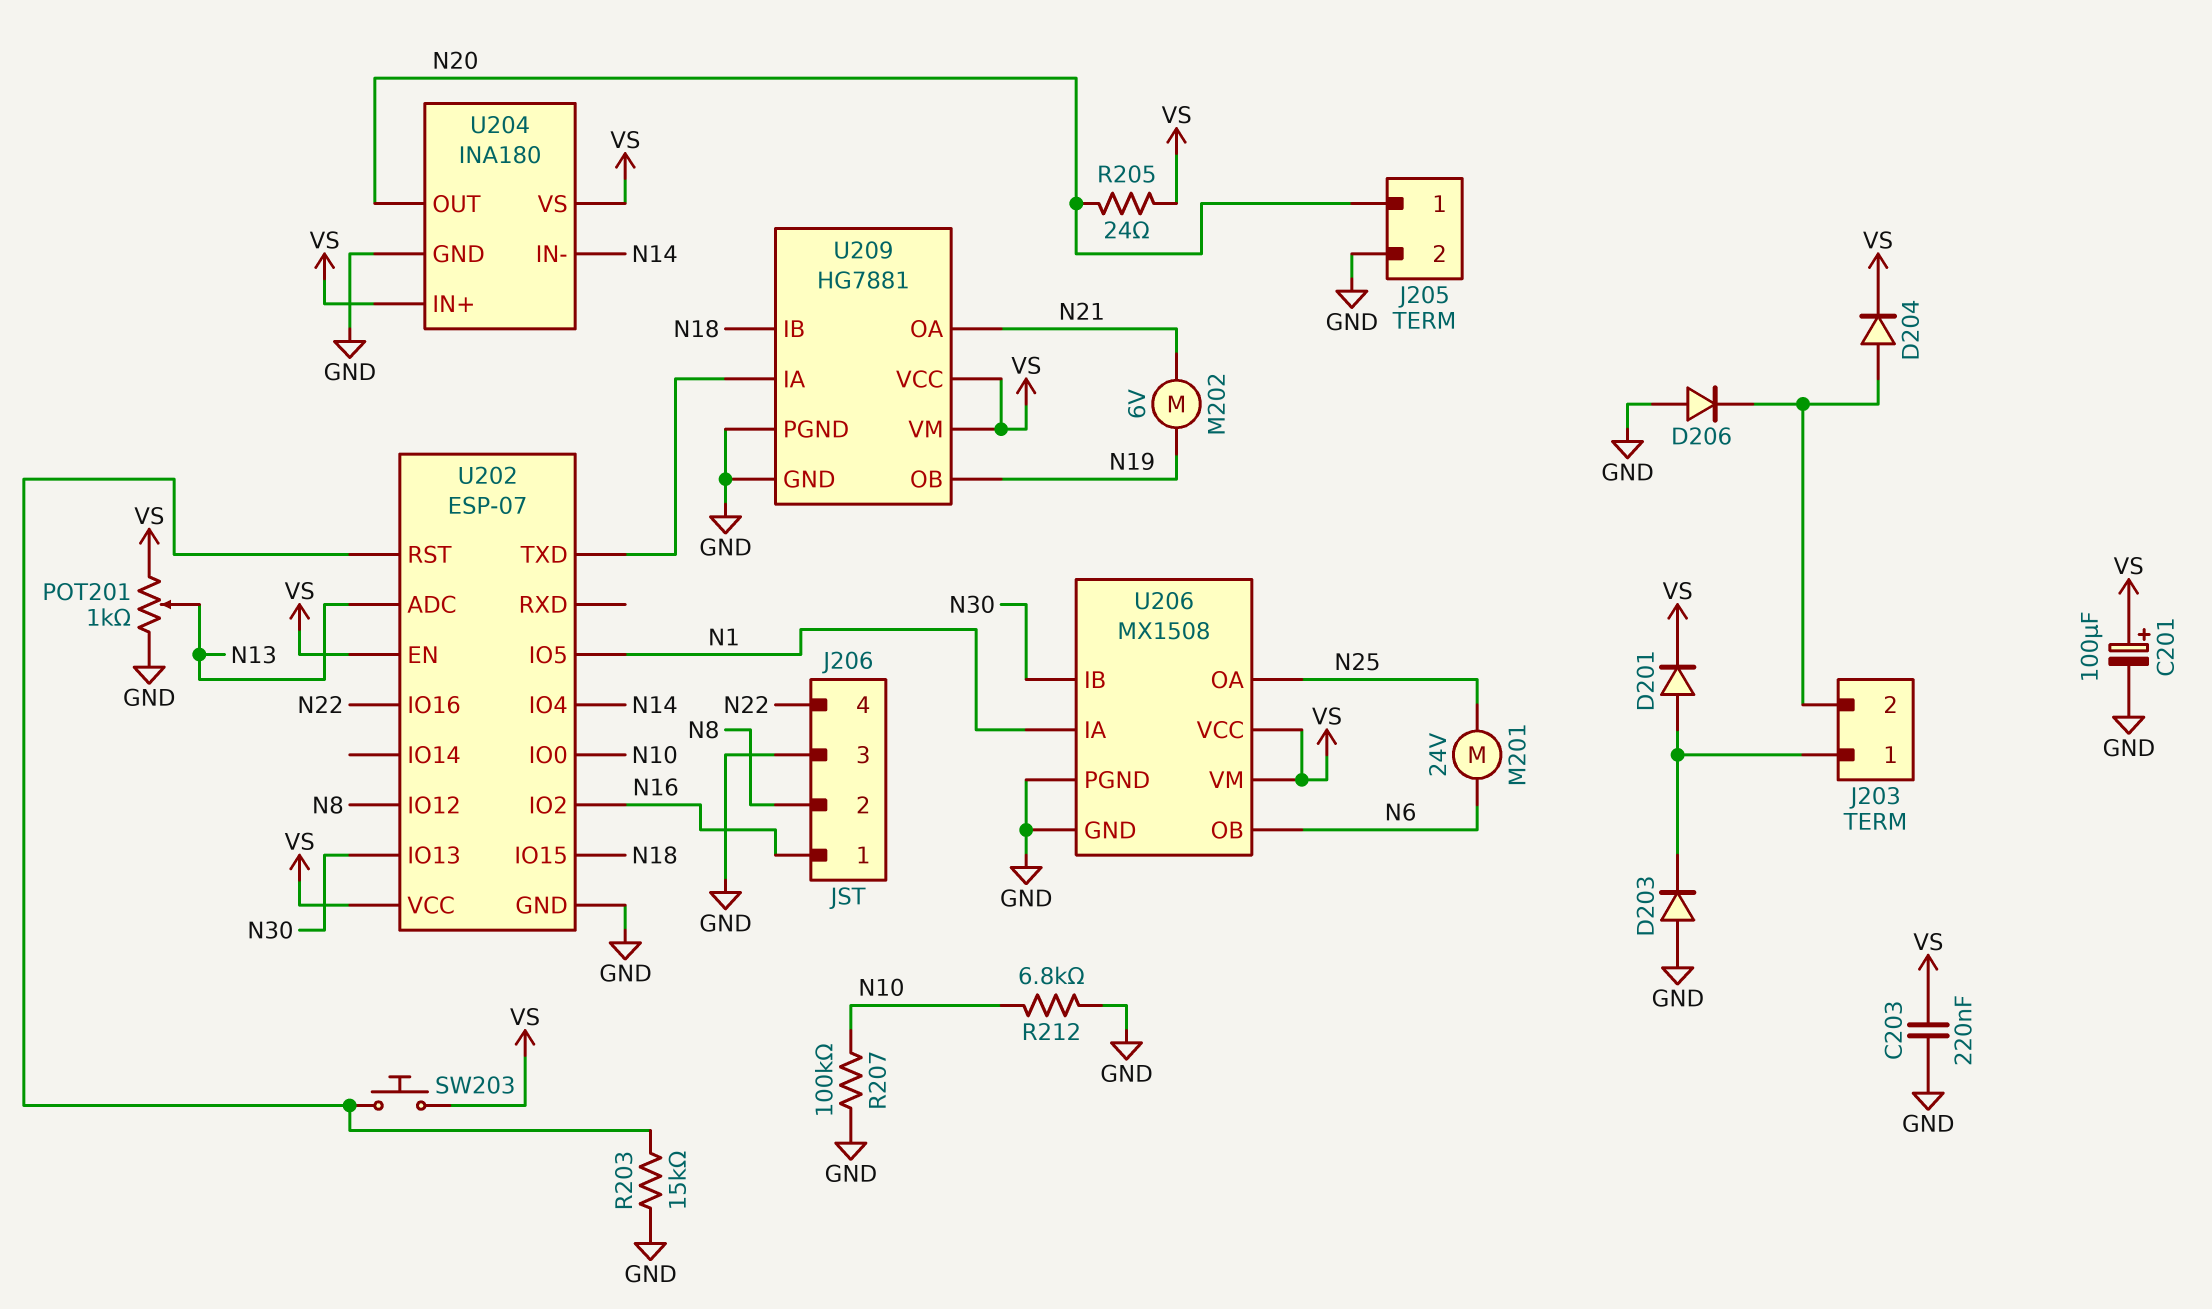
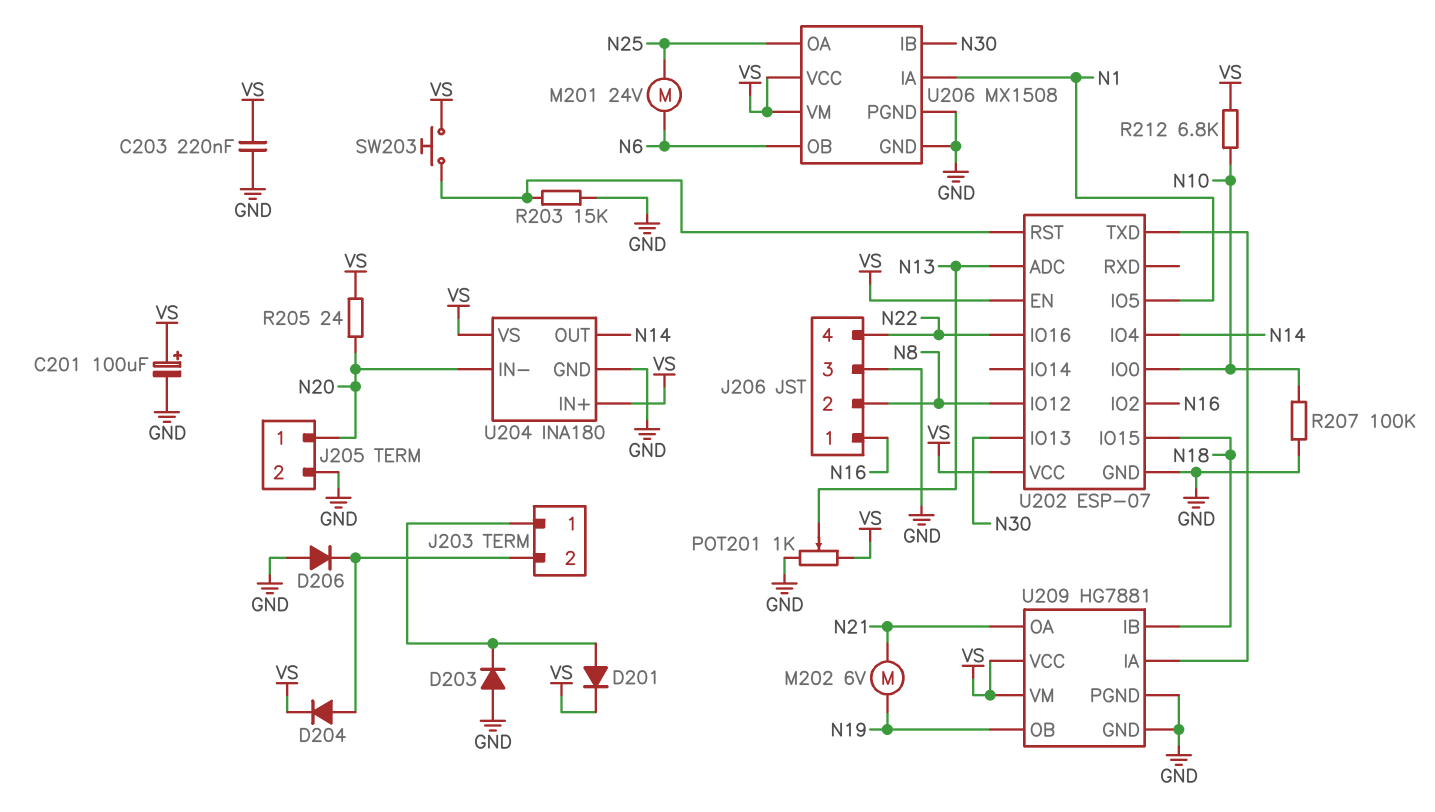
R212: 6.8k (GND, N10) -> 6.8k (N10, VS)
U204 pin IN-: N14 -> N20
U204 pin OUT: N20 -> N14

